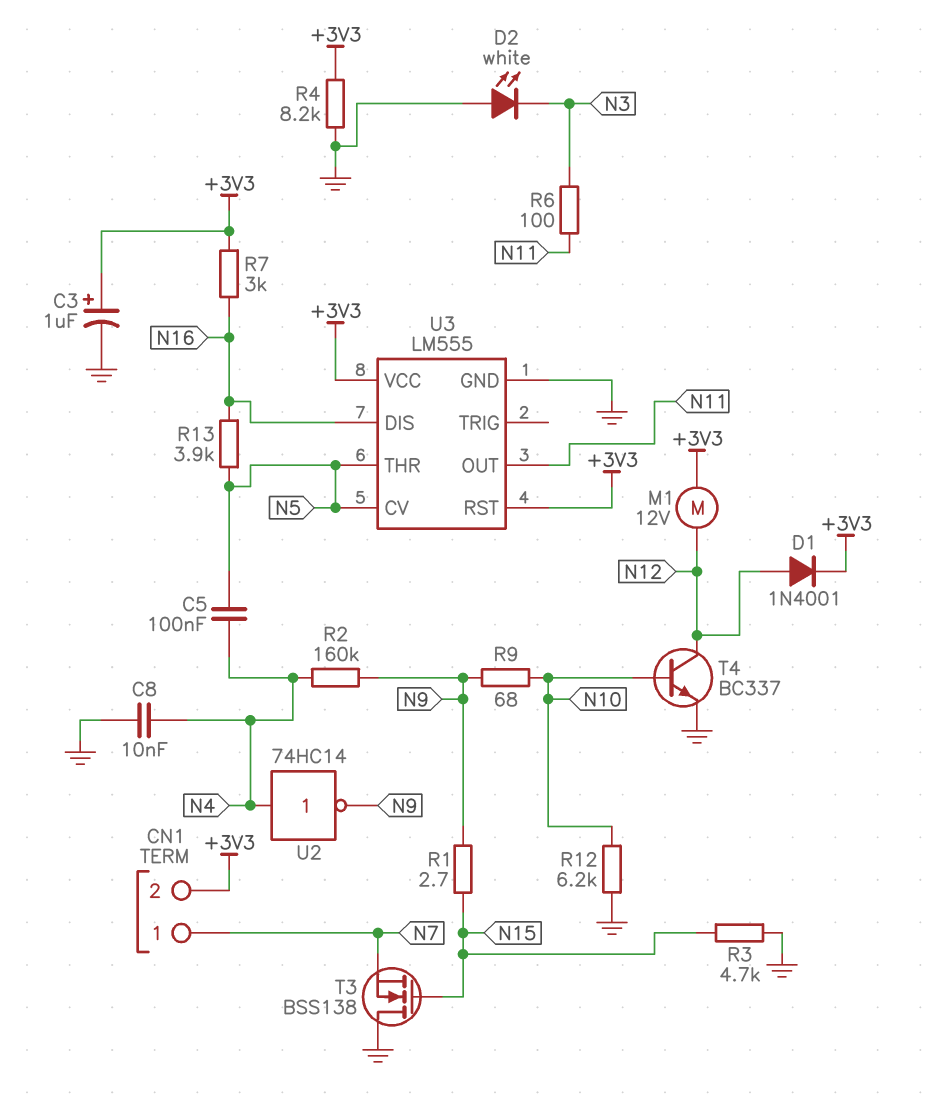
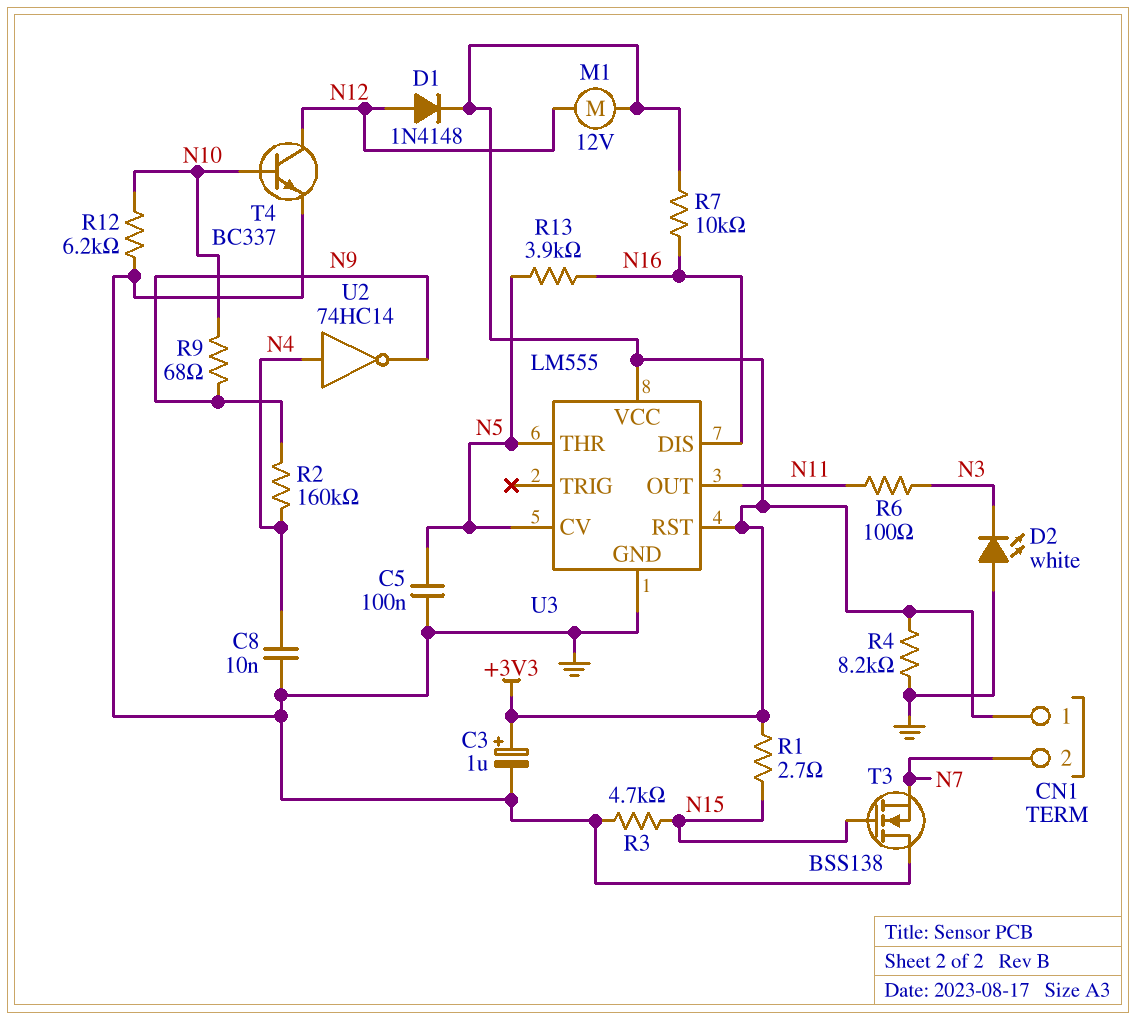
C5: 100nF (N4, N5) -> 100nF (GND, N5)
CN1 pin 1: N7 -> +3V3
CN1 pin 2: +3V3 -> N7
D1: diode 1N4001 (A N12, K +3V3) -> diode 1N4148 (A N12, K +3V3)
R1: 2.7 (N9, N15) -> 2.7 (+3V3, N15)
R7: 3k (+3V3, N16) -> 10k (+3V3, N16)

